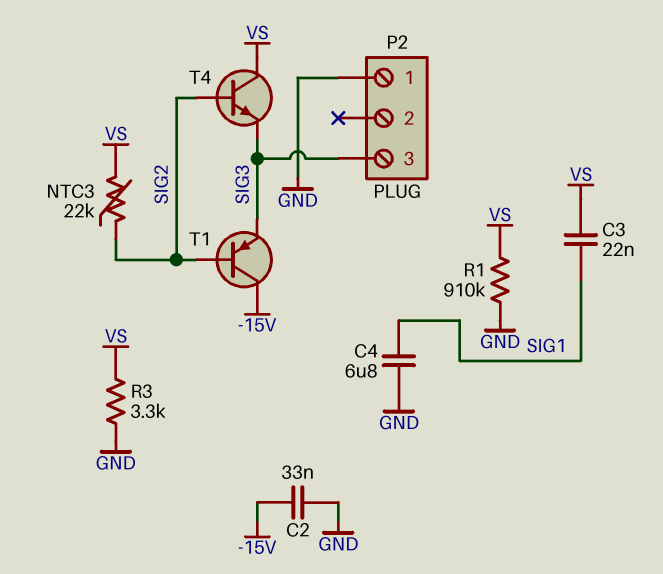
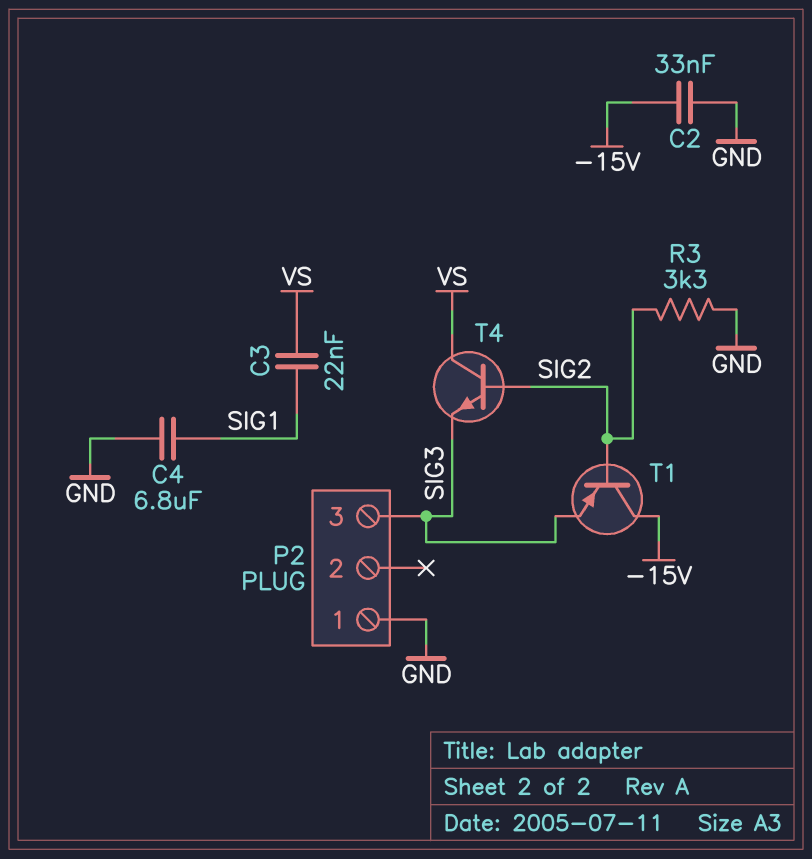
NTC3: 22k (SIG2, VS) -> none
R1: 910k (GND, VS) -> none
R3: 3.3k (GND, VS) -> 3.3k (GND, SIG2)

